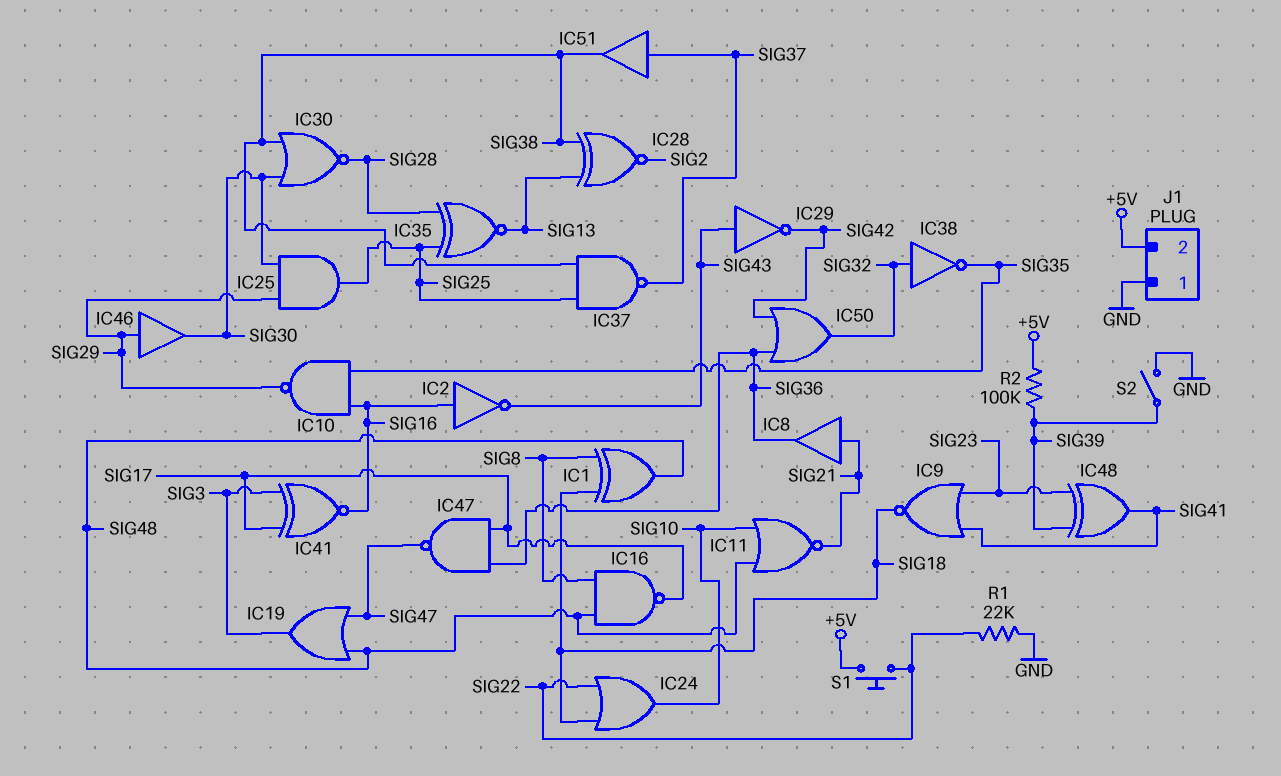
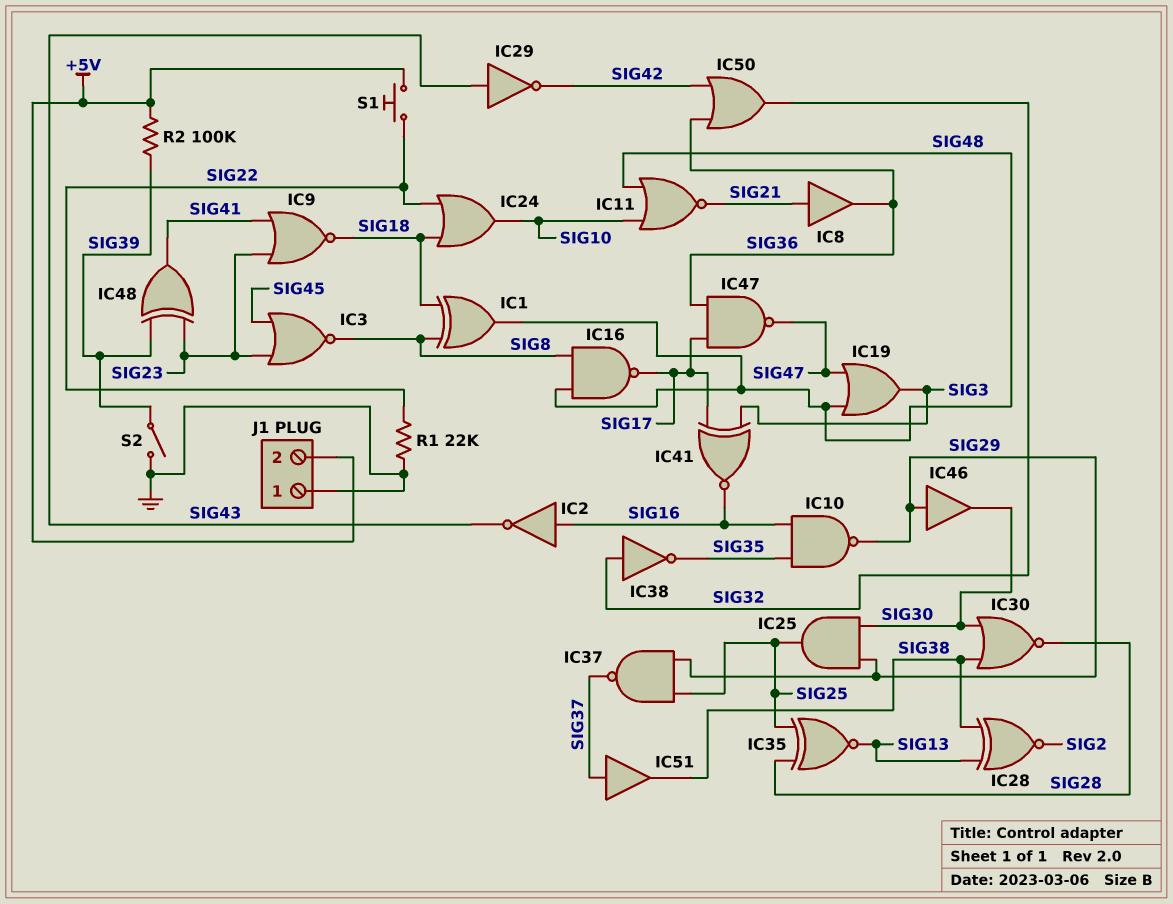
IC3: none -> NOR (in SIG23, in SIG45, out SIG8)
IC37: NAND (in SIG25, in SIG38, out SIG37) -> NAND (in SIG25, in SIG29, out SIG37)

